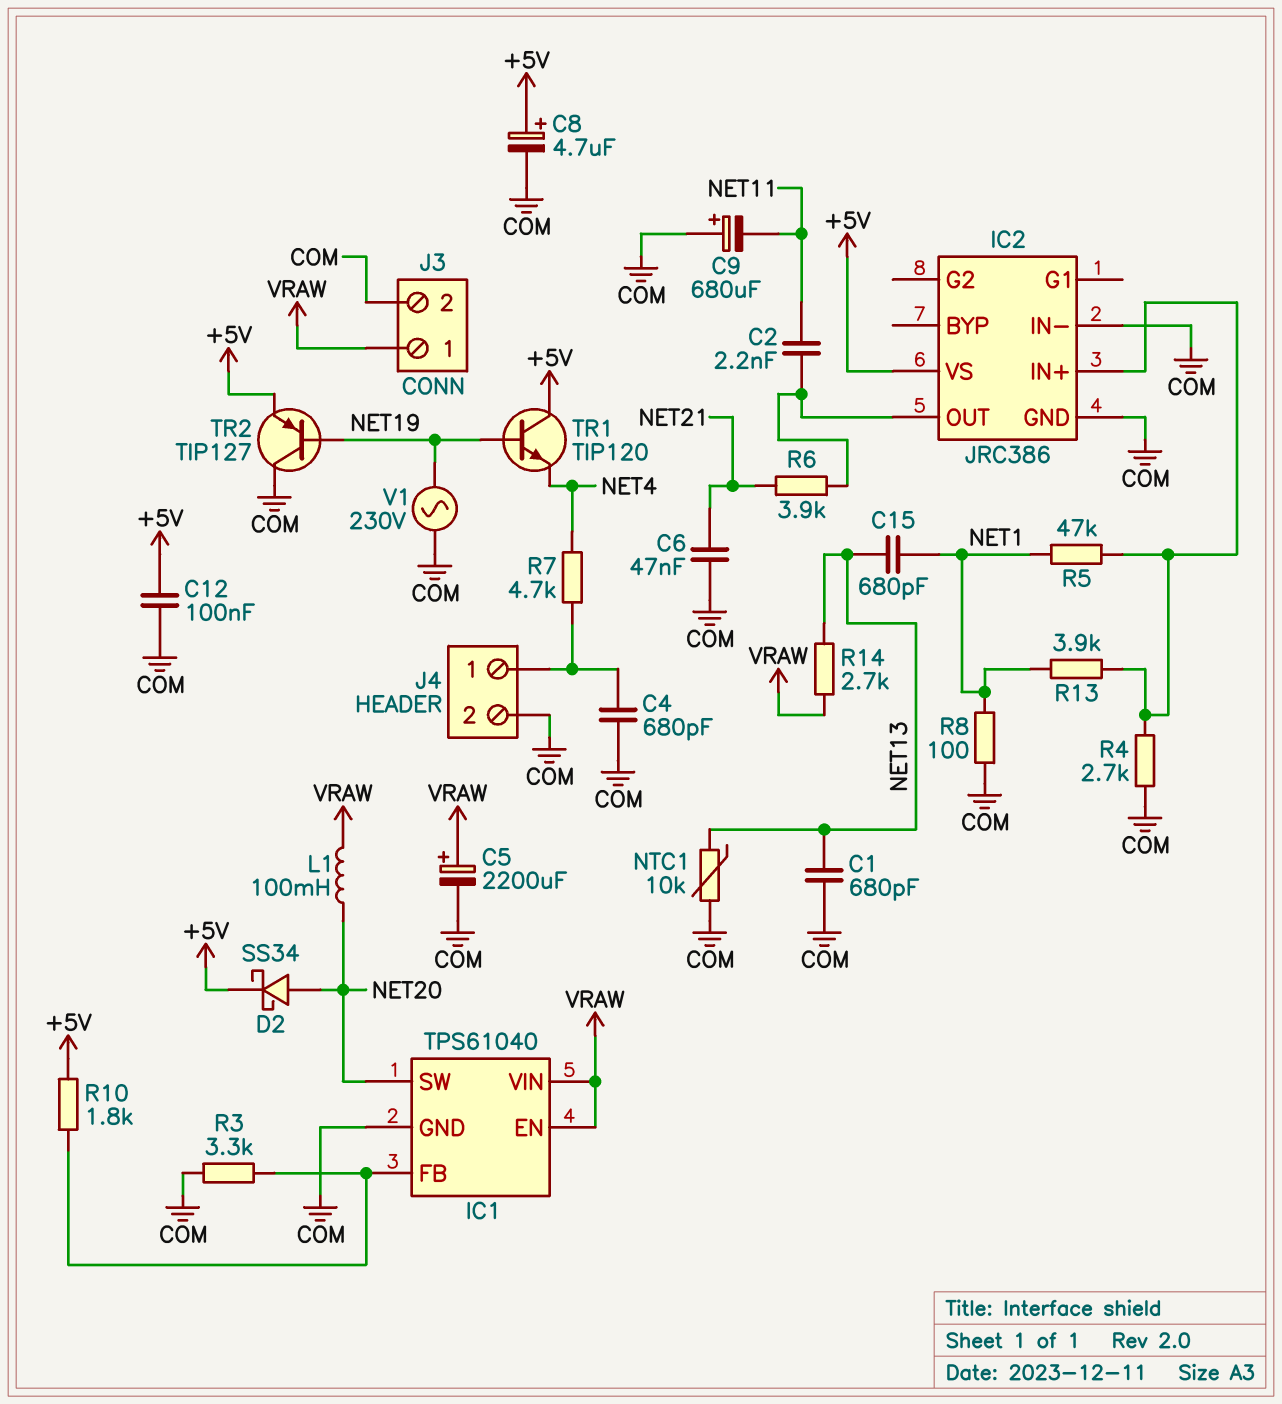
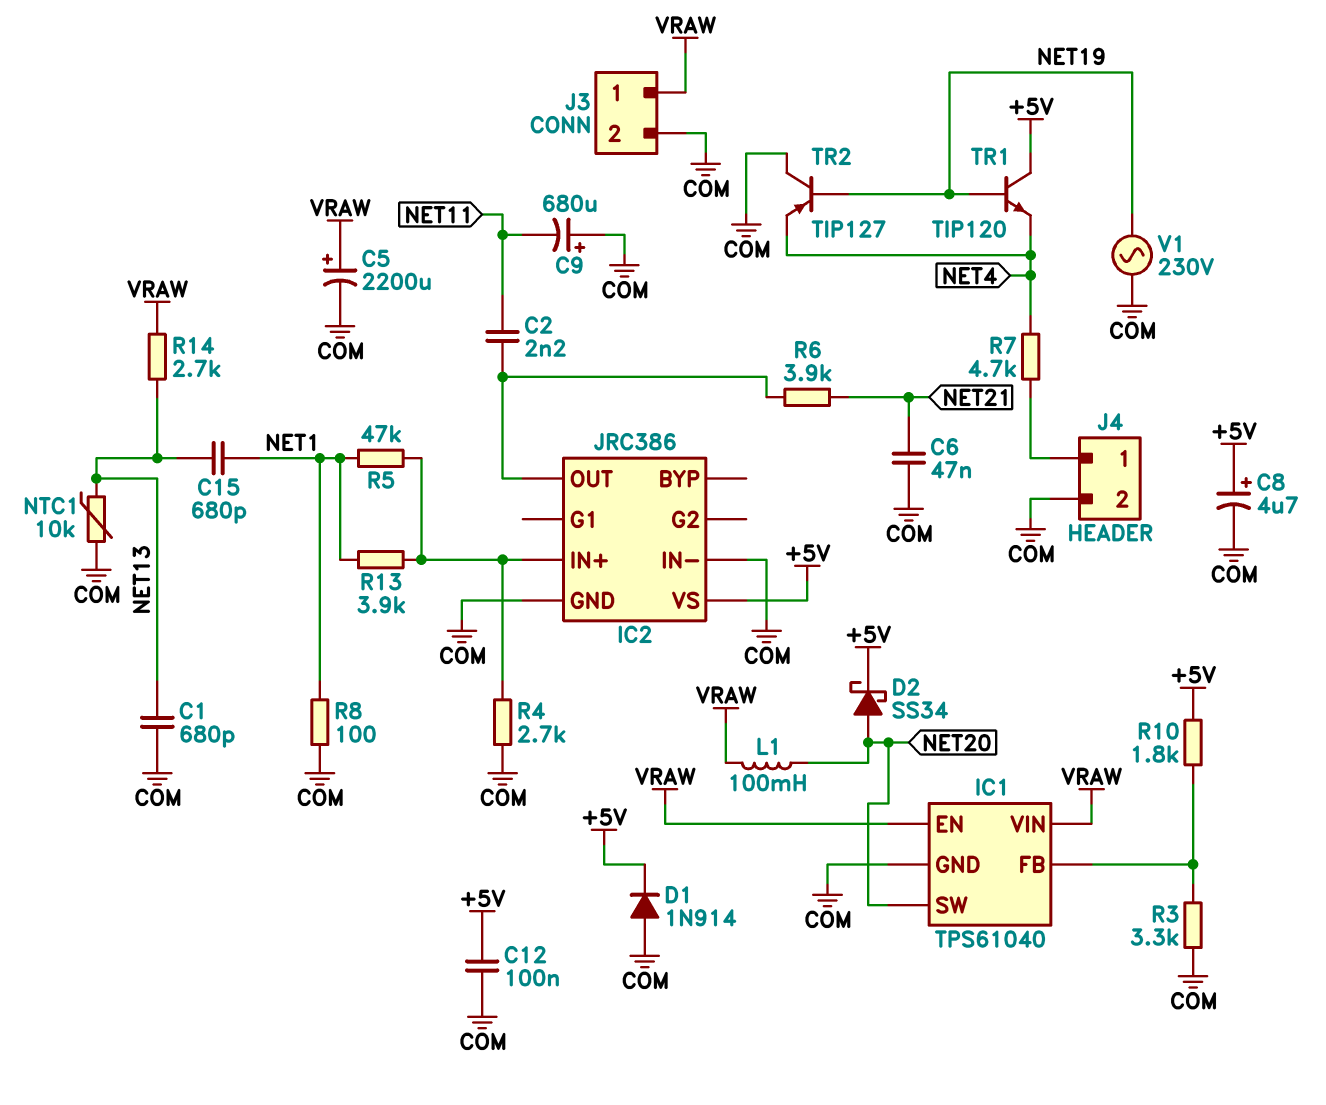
C4: 680pF (COM, J4/1) -> none
D1: none -> diode 1N914 (A COM, K +5V)
TR2: PNP TIP127 (B NET19, C COM, E +5V) -> PNP TIP127 (B NET19, C COM, E NET4)

